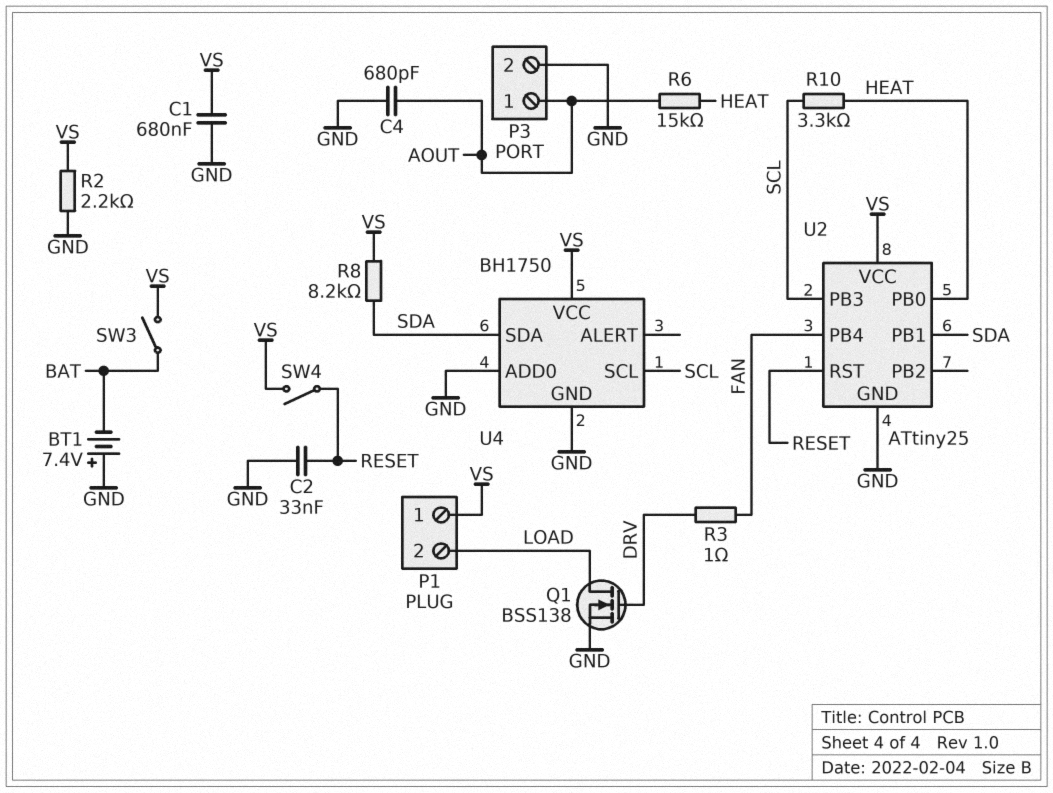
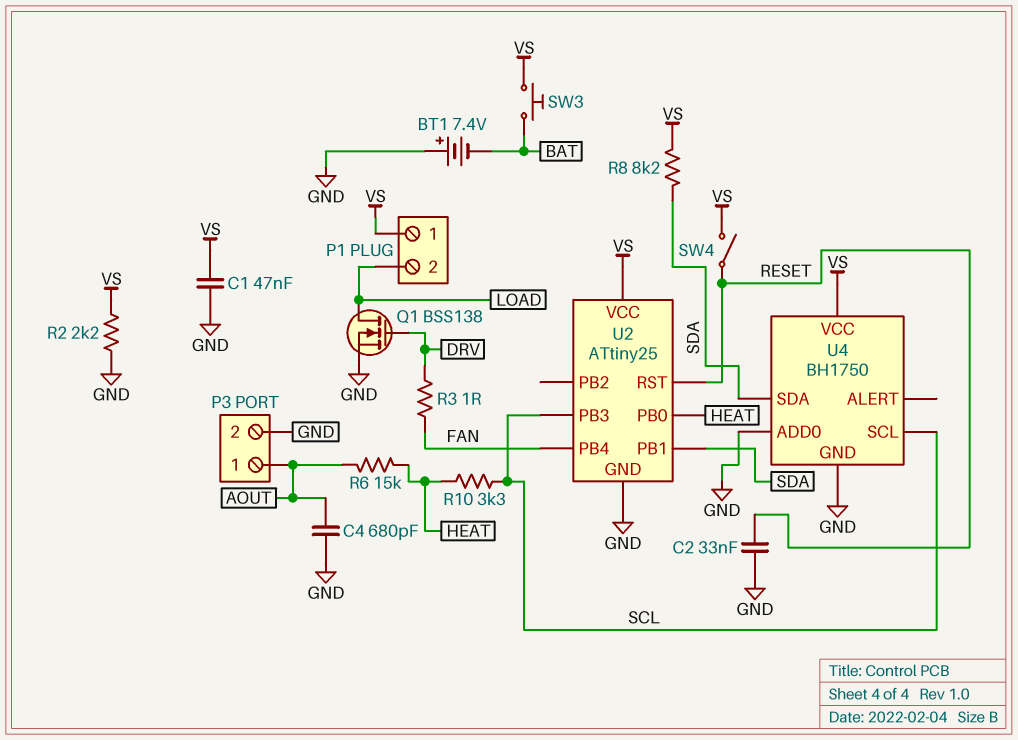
C1: 680nF (GND, VS) -> 47nF (GND, VS)
SW3: switch (BAT, VS) -> button (BAT, VS)

